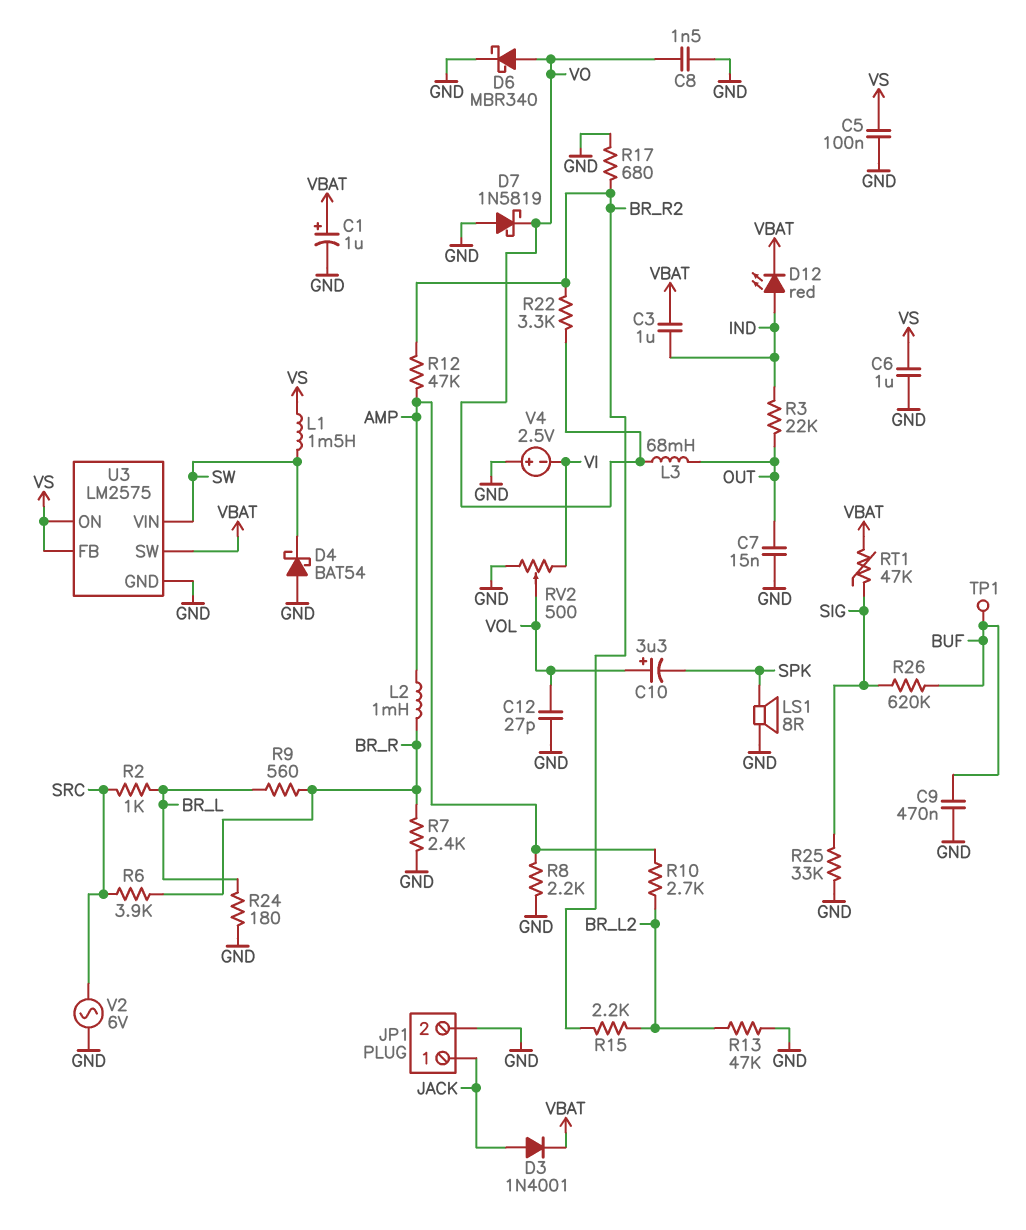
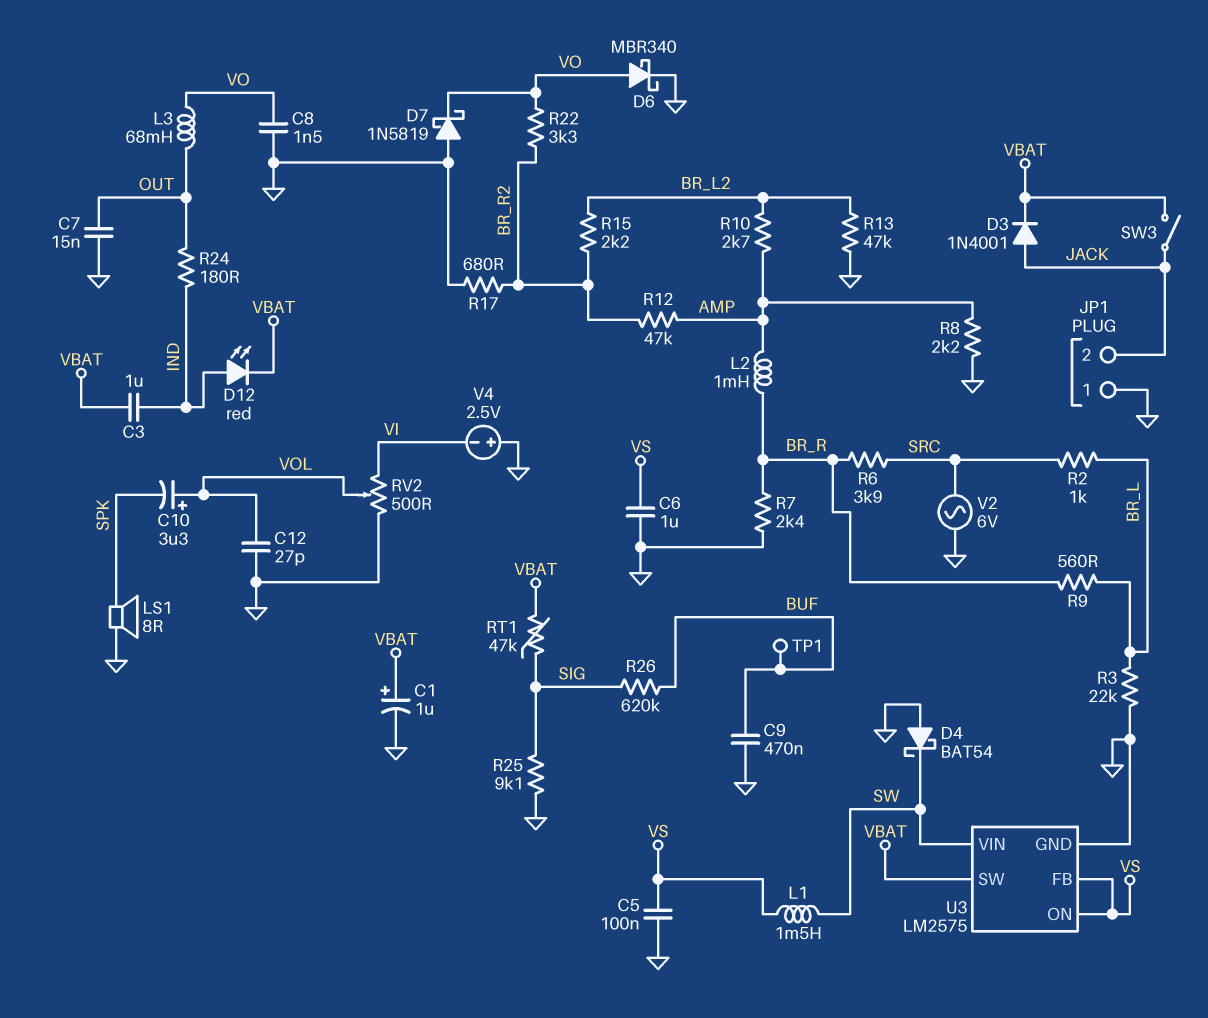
JP1 pin 1: JACK -> GND
JP1 pin 2: GND -> JACK
R3: 22k (IND, OUT) -> 22k (BR_L, GND)
R24: 180 (BR_L, GND) -> 180 (IND, OUT)
R25: 33k (GND, SIG) -> 9.1k (GND, SIG)
SW3: none -> switch (JACK, VBAT)

